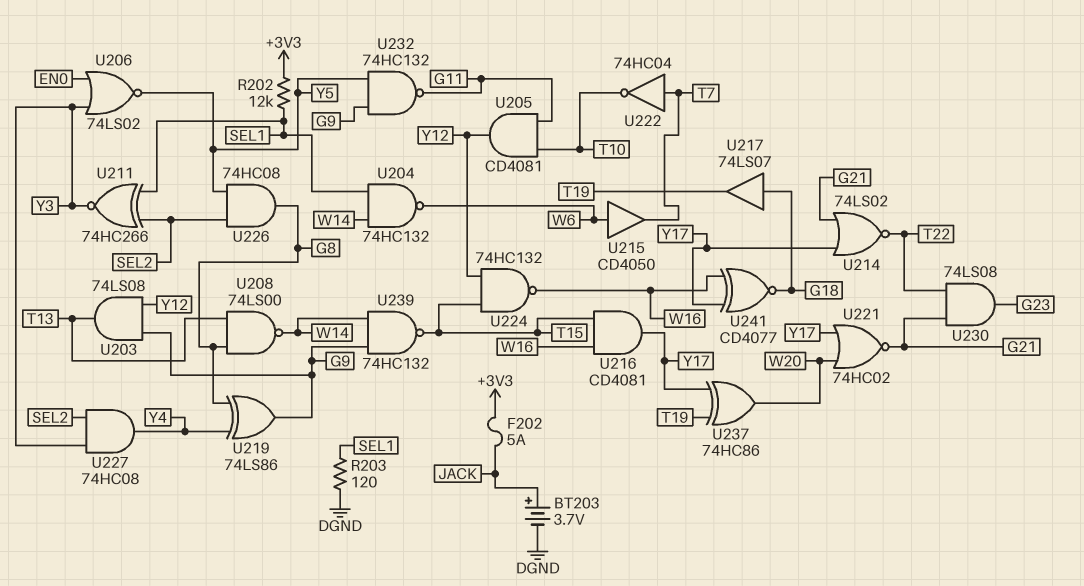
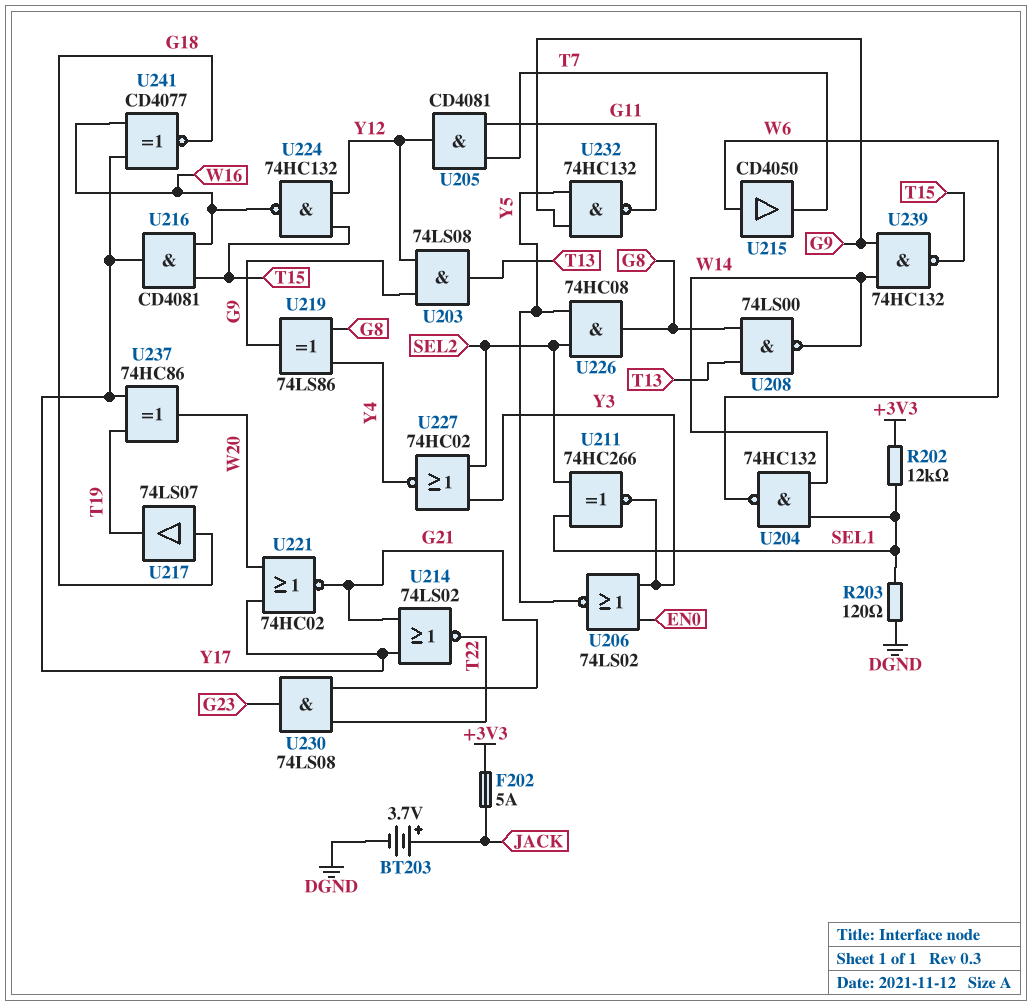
U205: AND CD4081 (in G11, in T10, out Y12) -> AND CD4081 (in G11, in T7, out Y12)
U222: NOT 74HC04 (in T7, out T10) -> none
U227: AND 74HC08 (in SEL2, in Y3, out Y4) -> NOR 74HC02 (in SEL2, in Y3, out Y4)

